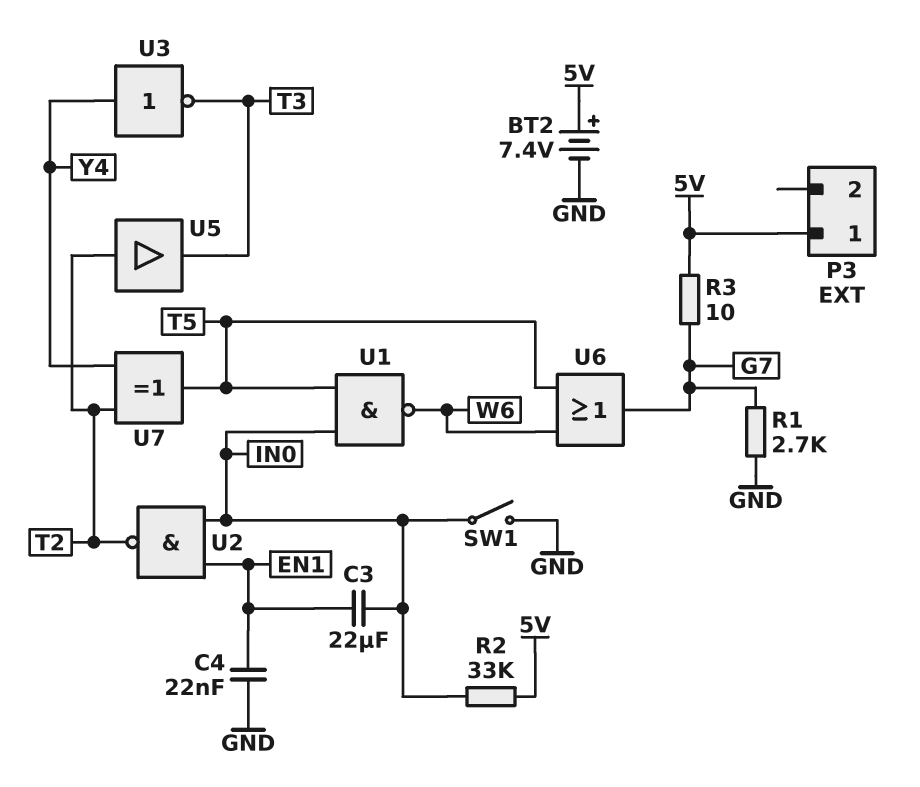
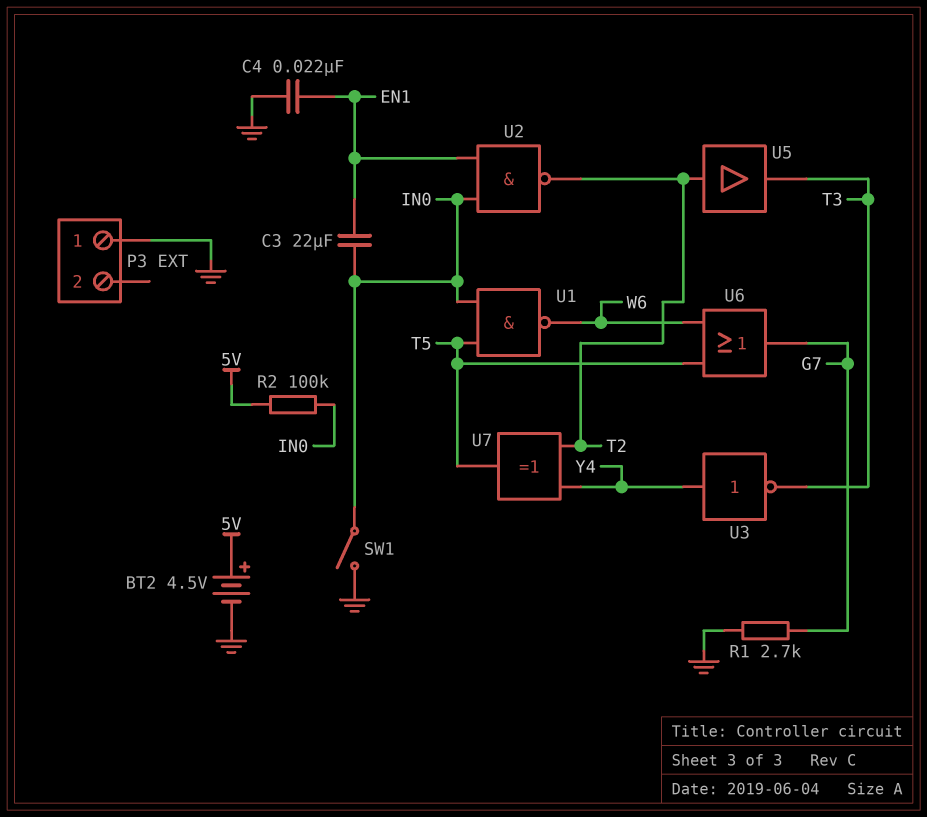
BT2: 7.4V (plus 5V, minus GND) -> 4.5V (plus 5V, minus GND)
P3 pin 1: 5V -> GND
R2: 33k (5V, IN0) -> 100k (5V, IN0)
R3: 10 (5V, G7) -> none

